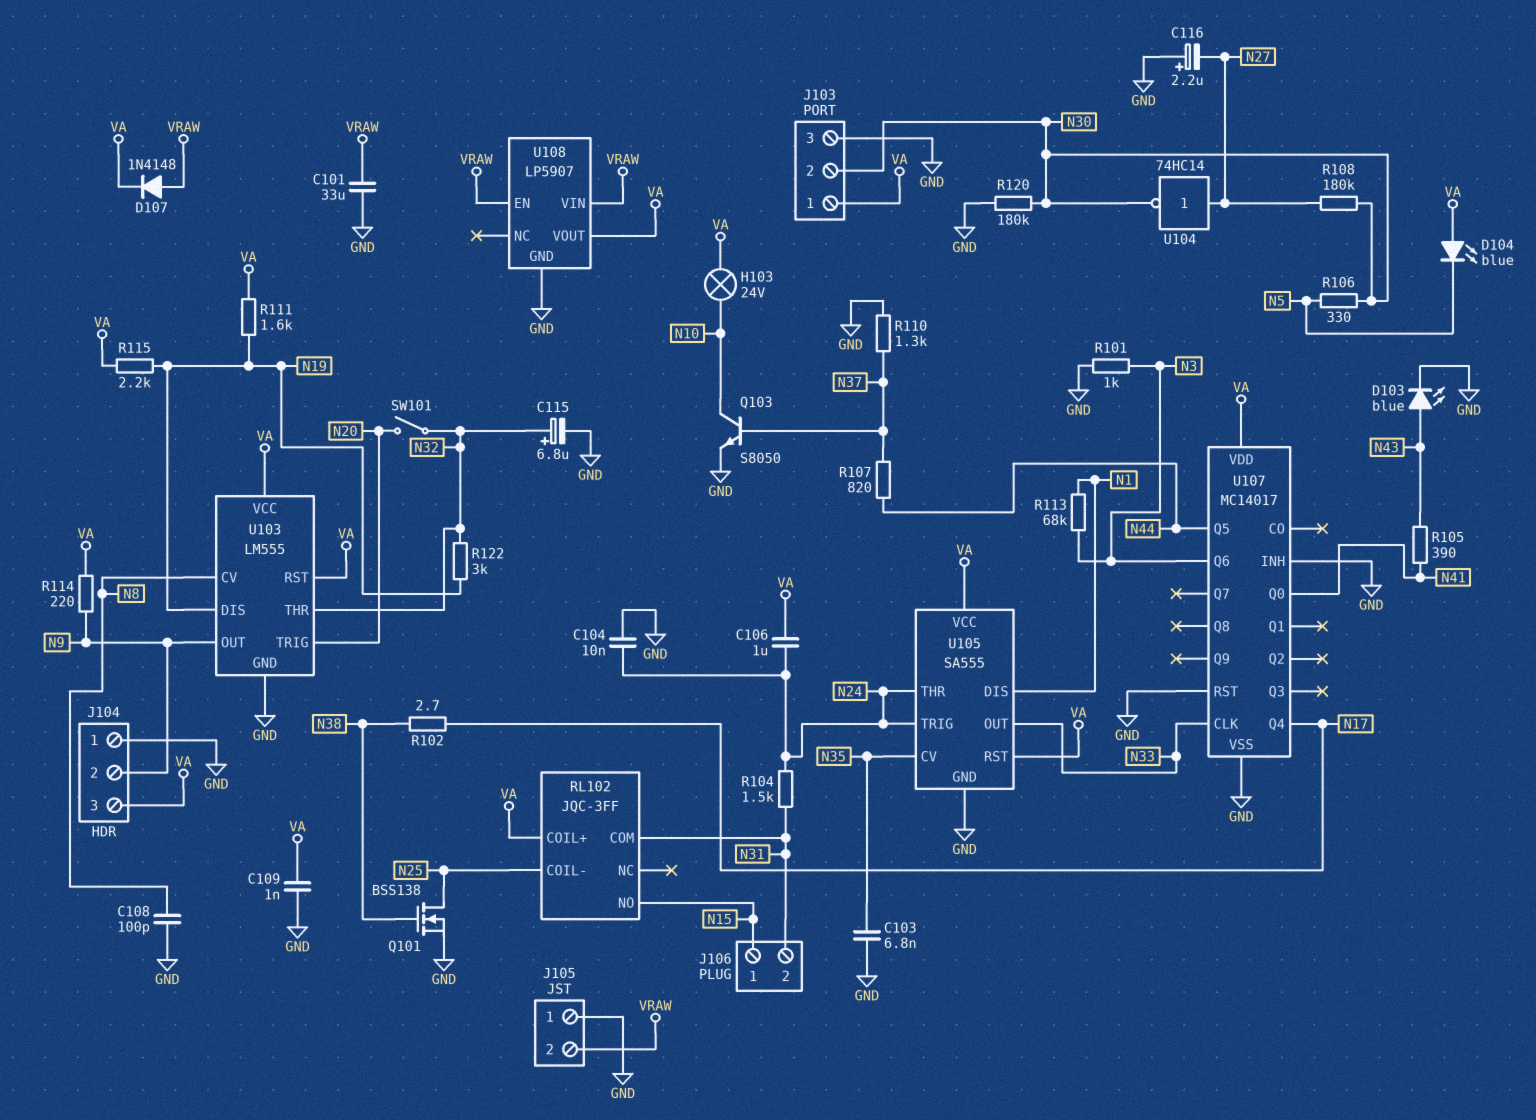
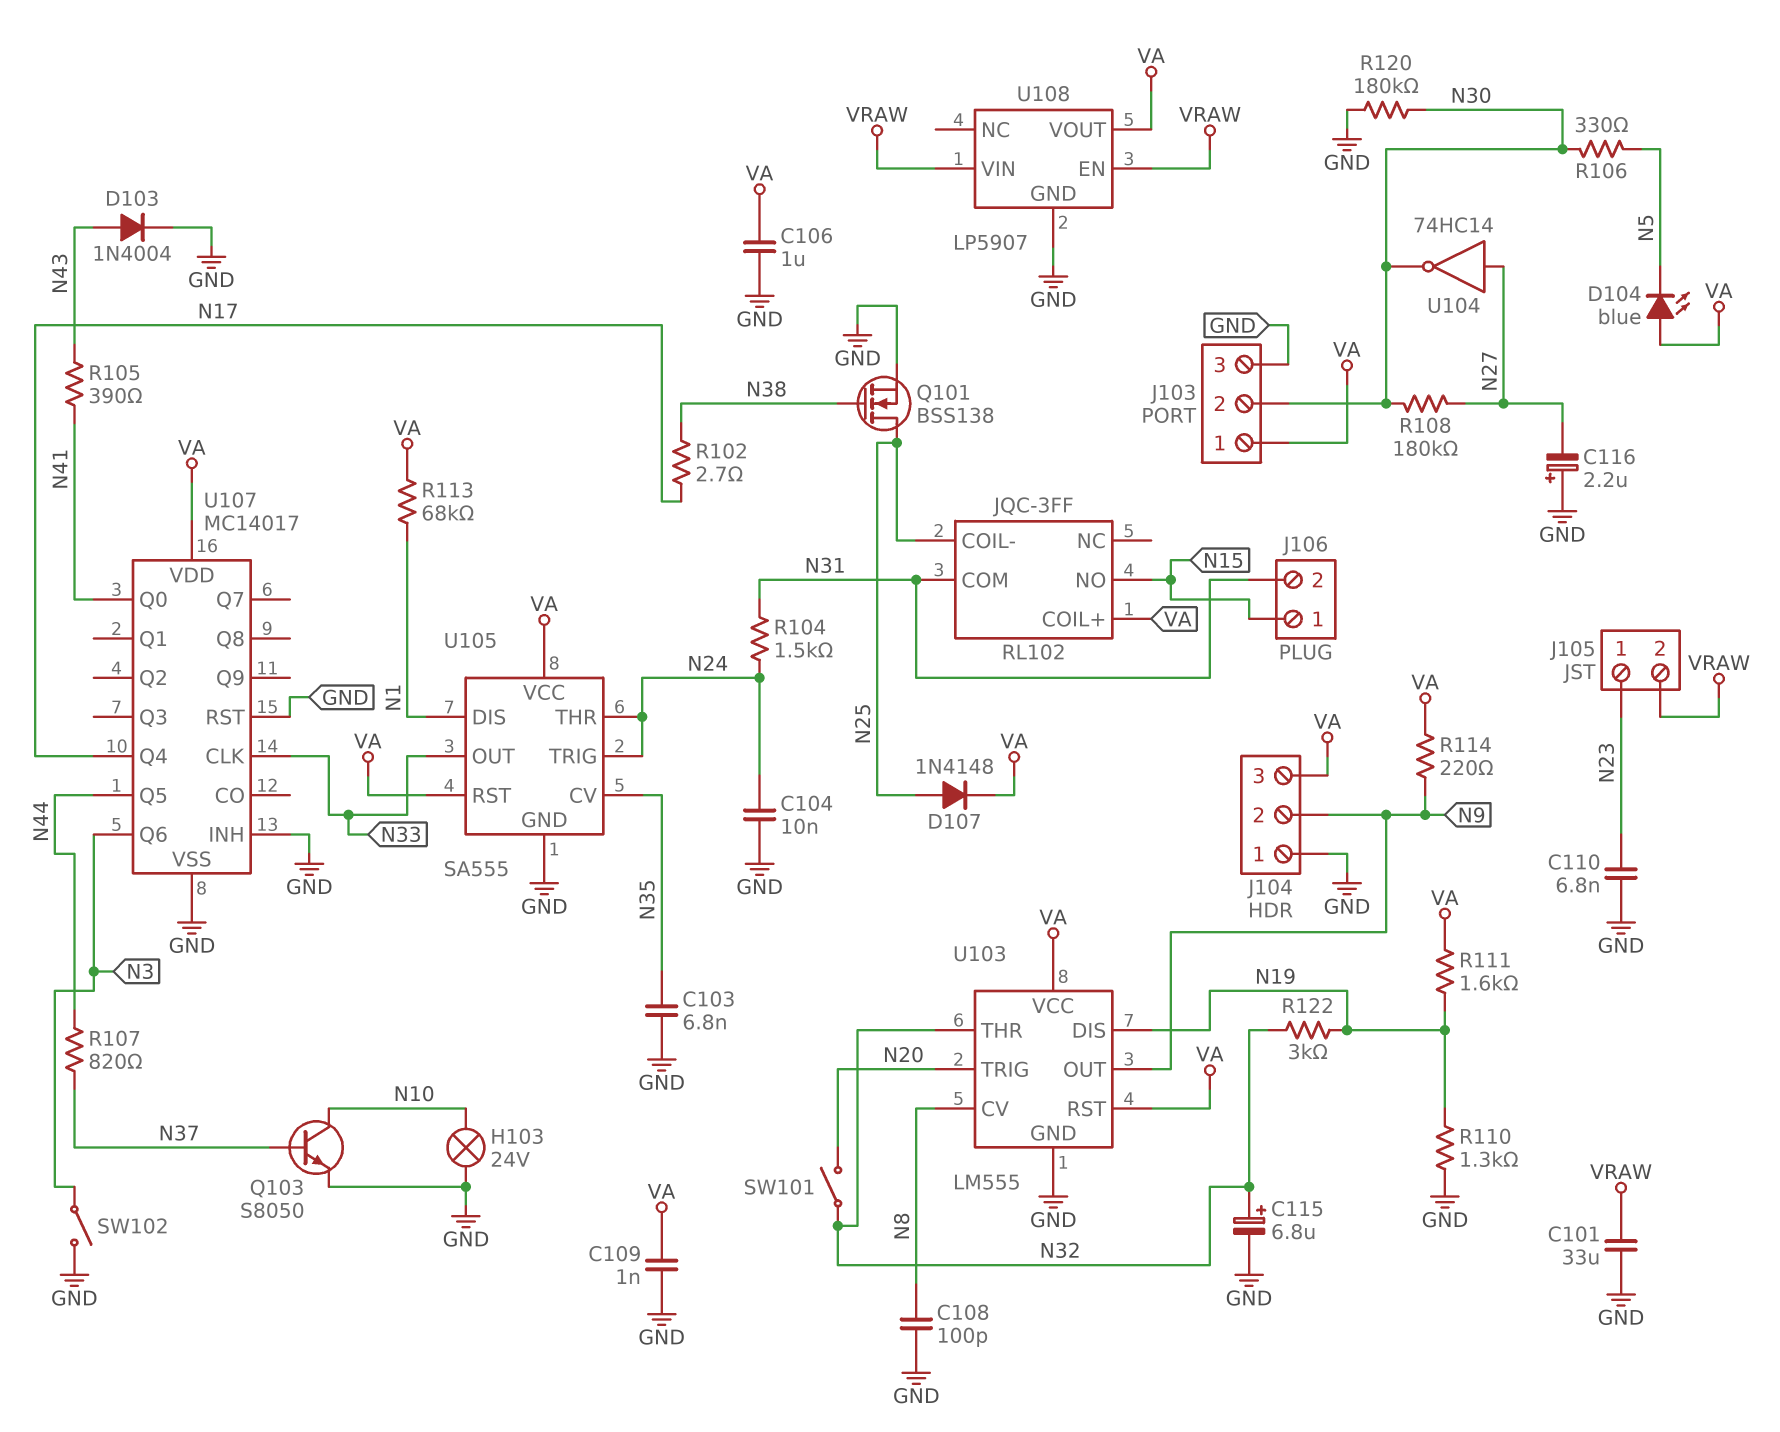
C106: 1uF (N24, VA) -> 1uF (GND, VA)
C110: none -> 6.8nF (GND, N23)
D103: LED blue (A N43, K GND) -> diode 1N4004 (A N43, K GND)
D107: diode 1N4148 (A VRAW, K VA) -> diode 1N4148 (A N25, K VA)
H103: lamp 24V (N10, VA) -> lamp 24V (GND, N10)
J105 pin 1: GND -> N23
R101: 1k (GND, N3) -> none
R110: 1.3k (GND, N37) -> 1.3k (GND, N19)
R113: 68k (N1, N3) -> 68k (N1, VA)
R115: 2.2k (N19, VA) -> none
SW102: none -> switch (GND, N3)

